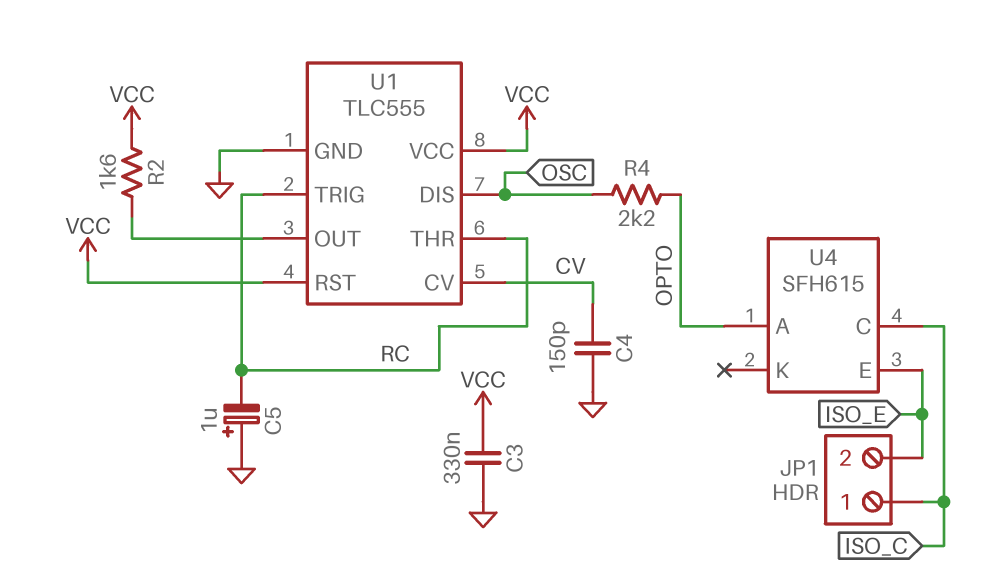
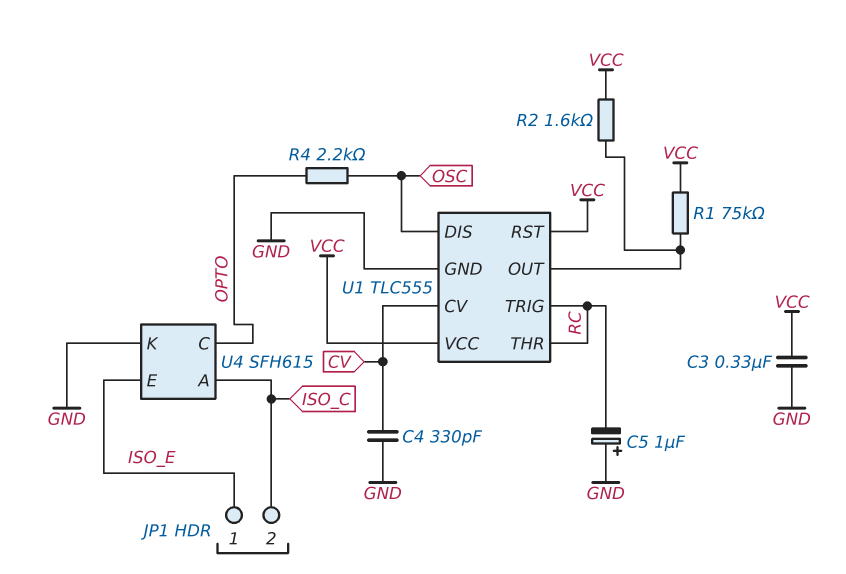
C4: 150pF (CV, GND) -> 330pF (CV, GND)
JP1 pin 1: ISO_C -> ISO_E
JP1 pin 2: ISO_E -> ISO_C
R1: none -> 75k (U1/OUT, VCC)
U4 pin A: OPTO -> ISO_C
U4 pin C: ISO_C -> OPTO
U4 pin K: none -> GND

